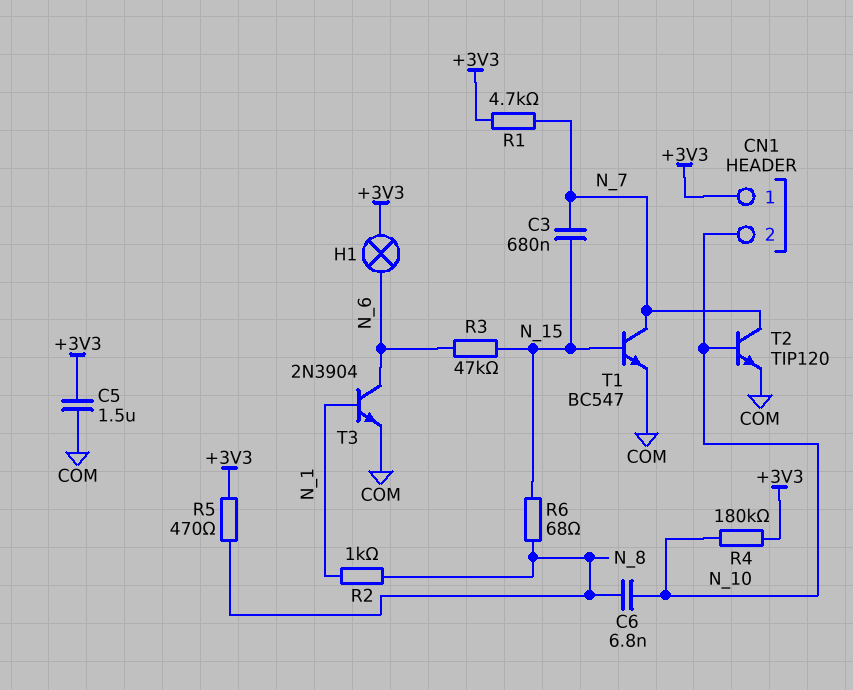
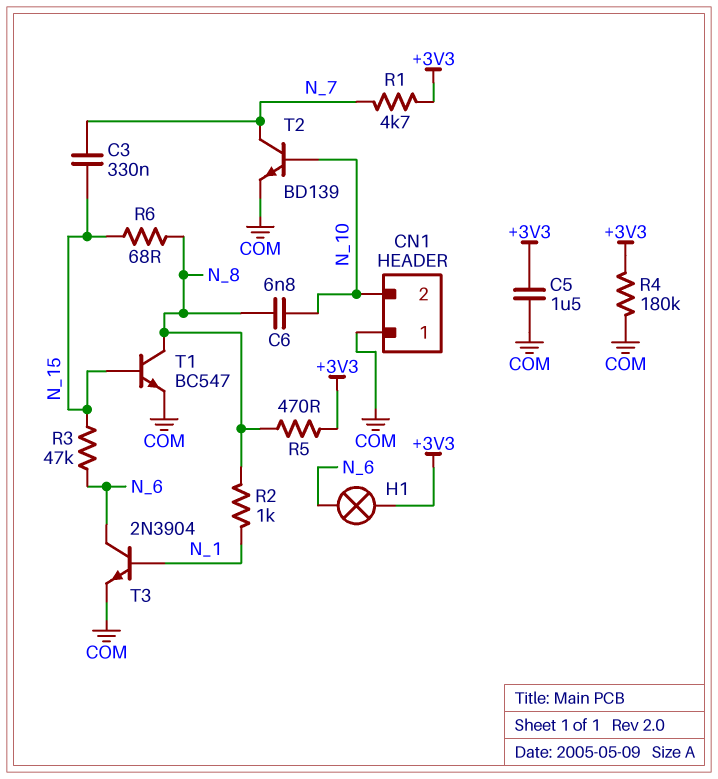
C3: 680nF (N_7, N_15) -> 330nF (N_7, N_15)
CN1 pin 1: +3V3 -> COM
R4: 180k (+3V3, N_10) -> 180k (+3V3, COM)
T1: NPN BC547 (B N_15, C N_7, E COM) -> NPN BC547 (B N_15, C N_8, E COM)
T2: NPN TIP120 (B N_10, C N_7, E COM) -> NPN BD139 (B N_10, C N_7, E COM)

